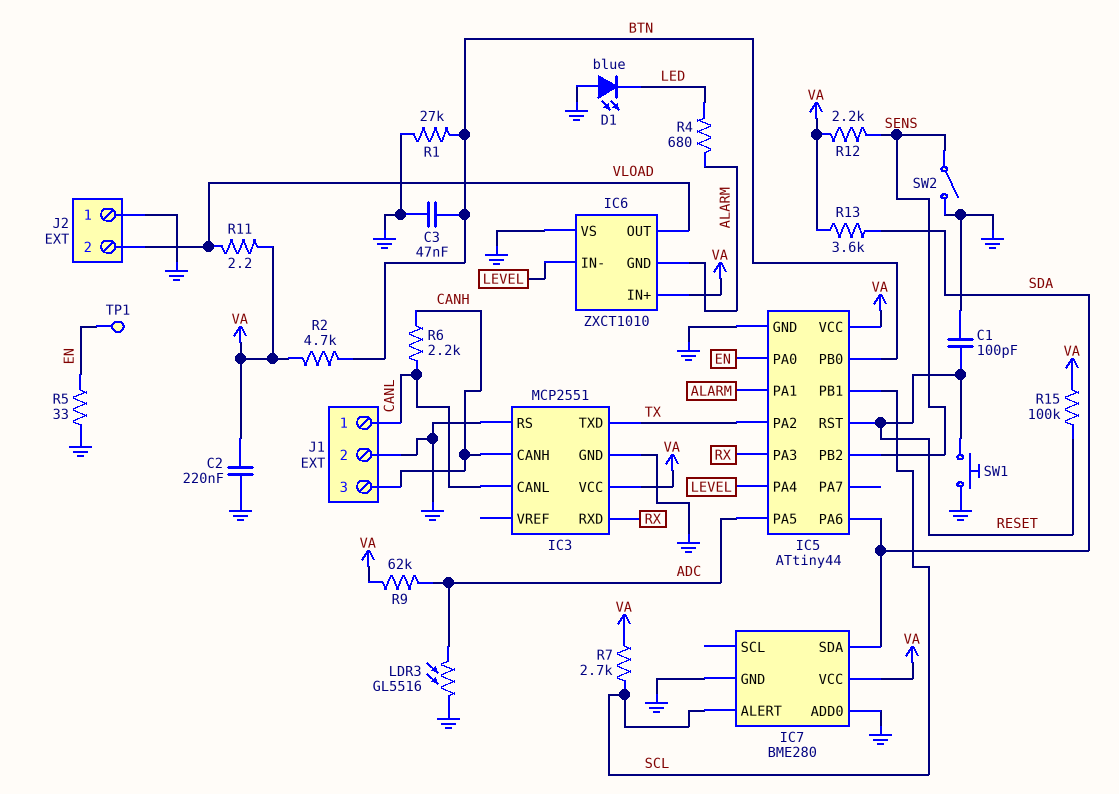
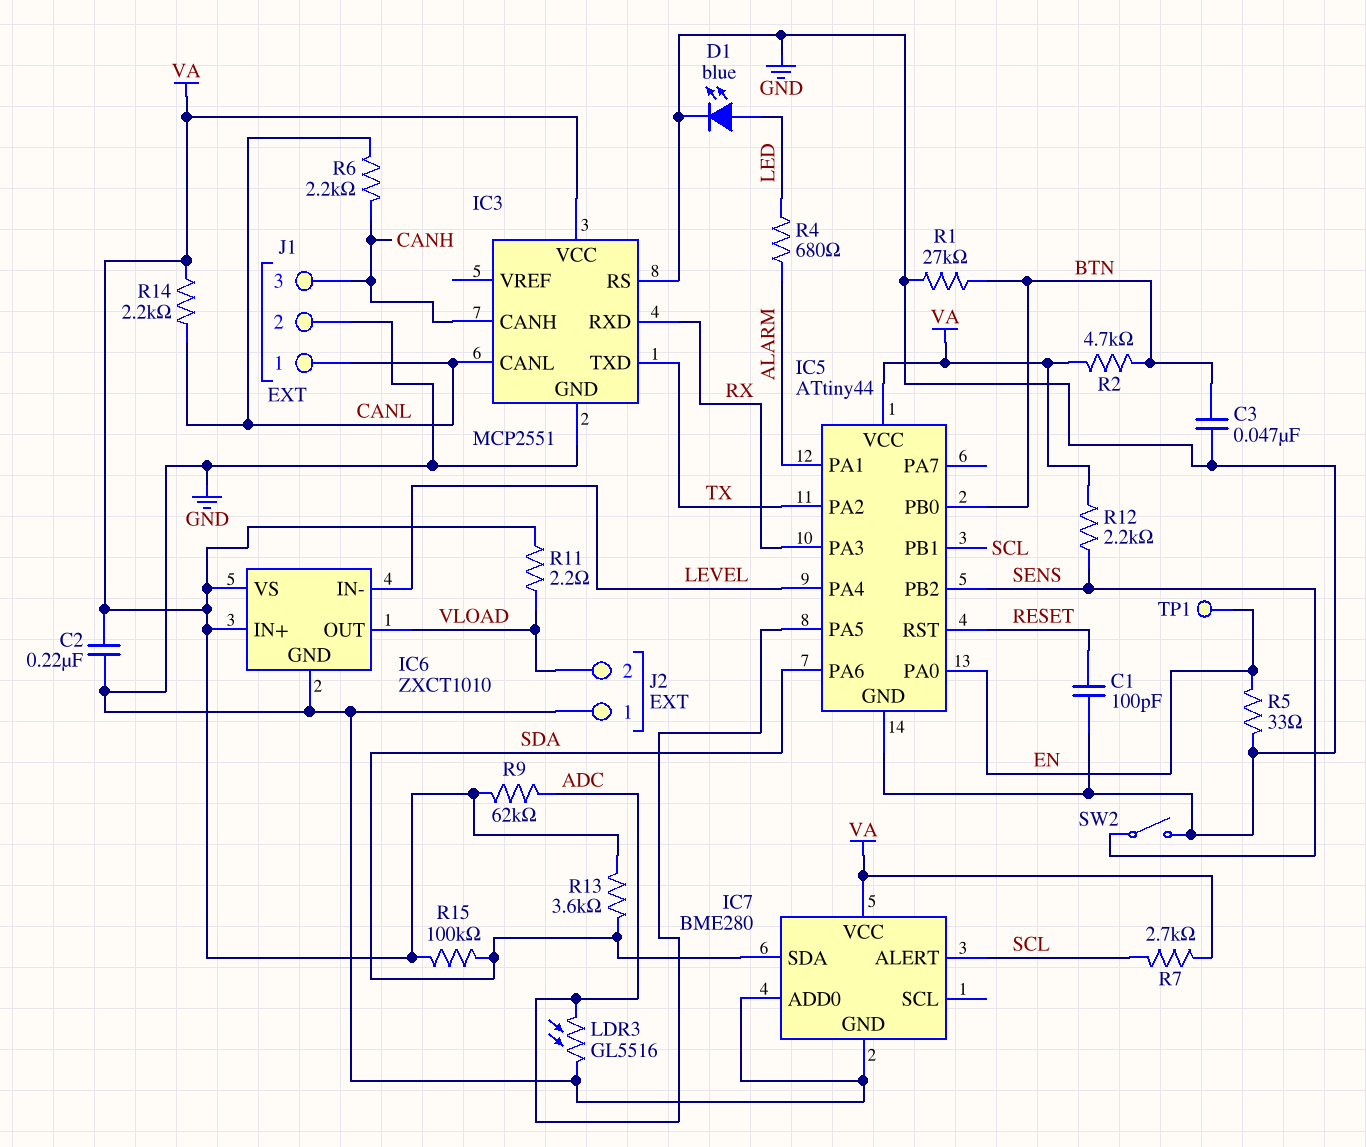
D1: LED blue (A GND, K LED) -> LED blue (A LED, K GND)
IC6 pin GND: ALARM -> GND
IC6 pin VS: GND -> VA
R14: none -> 2.2k (CANL, VA)
R15: 100k (RESET, VA) -> 100k (SDA, VA)
SW1: button (GND, RESET) -> none

